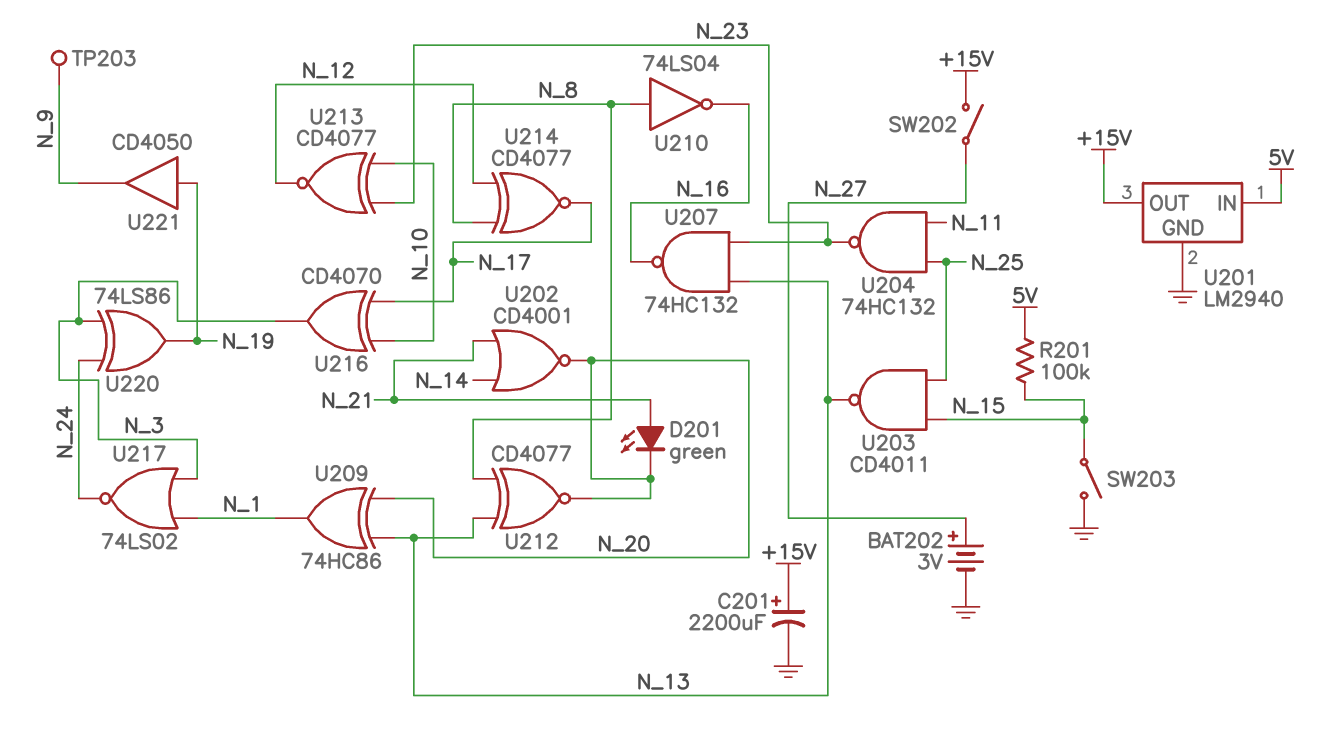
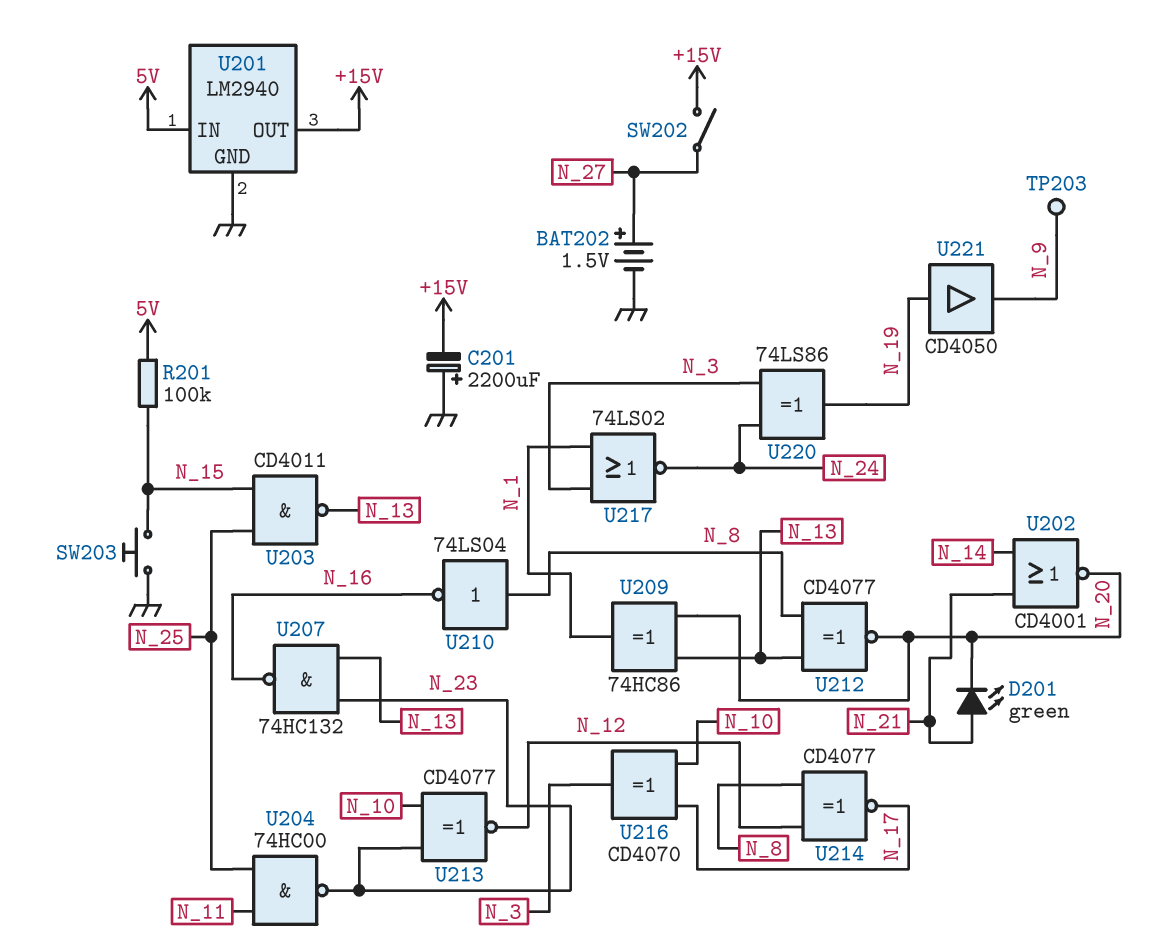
BAT202: 3V (plus N_27, minus GND) -> 1.5V (plus N_27, minus GND)
C201: 2200uF (plus +15V, minus GND) -> 2200uF (plus GND, minus +15V)
SW203: switch (GND, N_15) -> button (GND, N_15)
U204: NAND 74HC132 (in N_11, in N_25, out N_23) -> NAND 74HC00 (in N_11, in N_25, out N_23)

